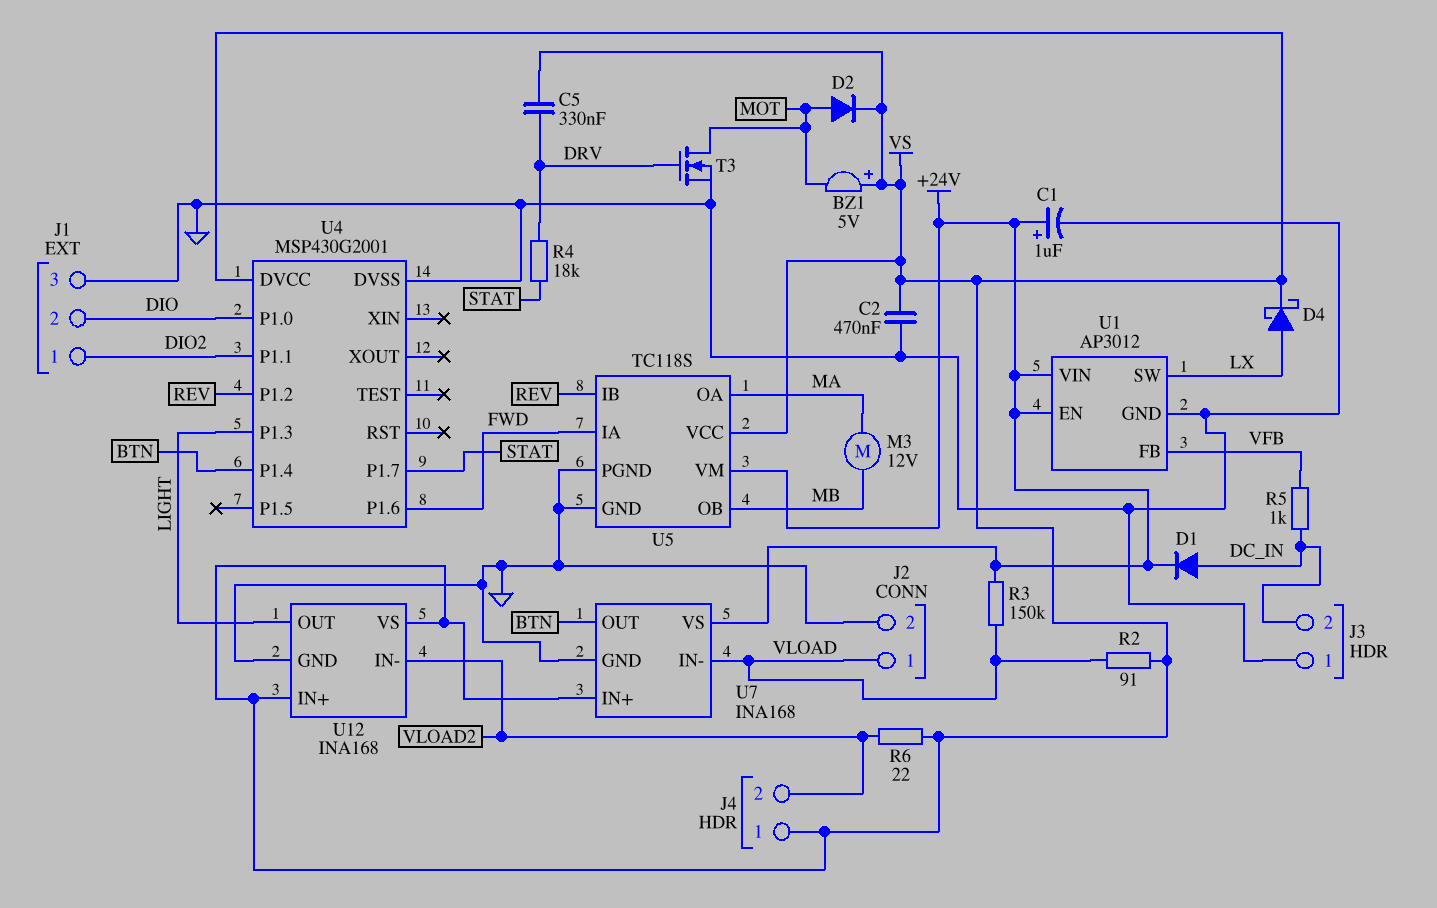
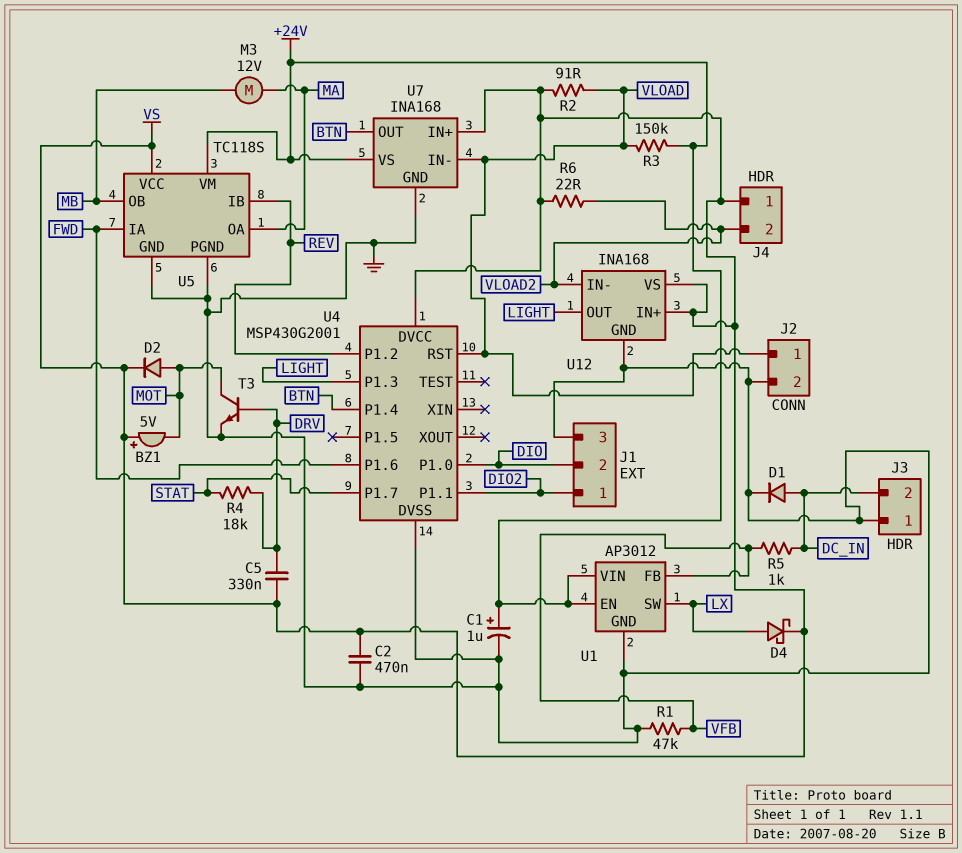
D1: diode (A DC_IN, K +24V) -> diode (A DC_IN, K GND)
R1: none -> 47k (GND, VFB)
T3: NMOS (G DRV, D MOT, S GND) -> NPN (B DRV, C MOT, E GND)
U4 pin RST: none -> VLOAD

